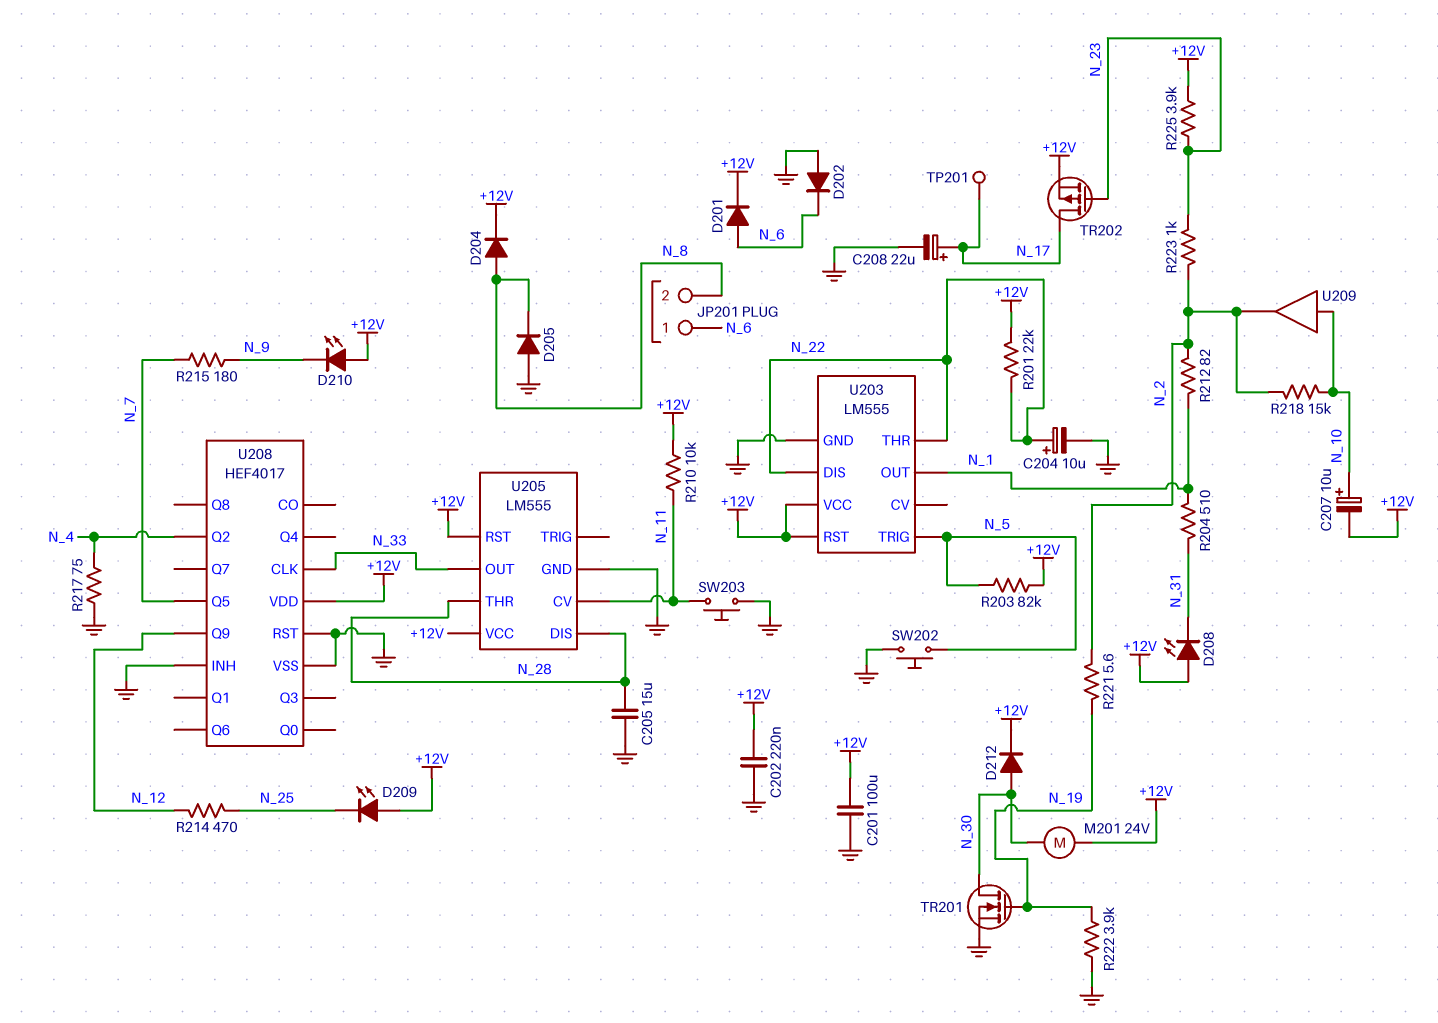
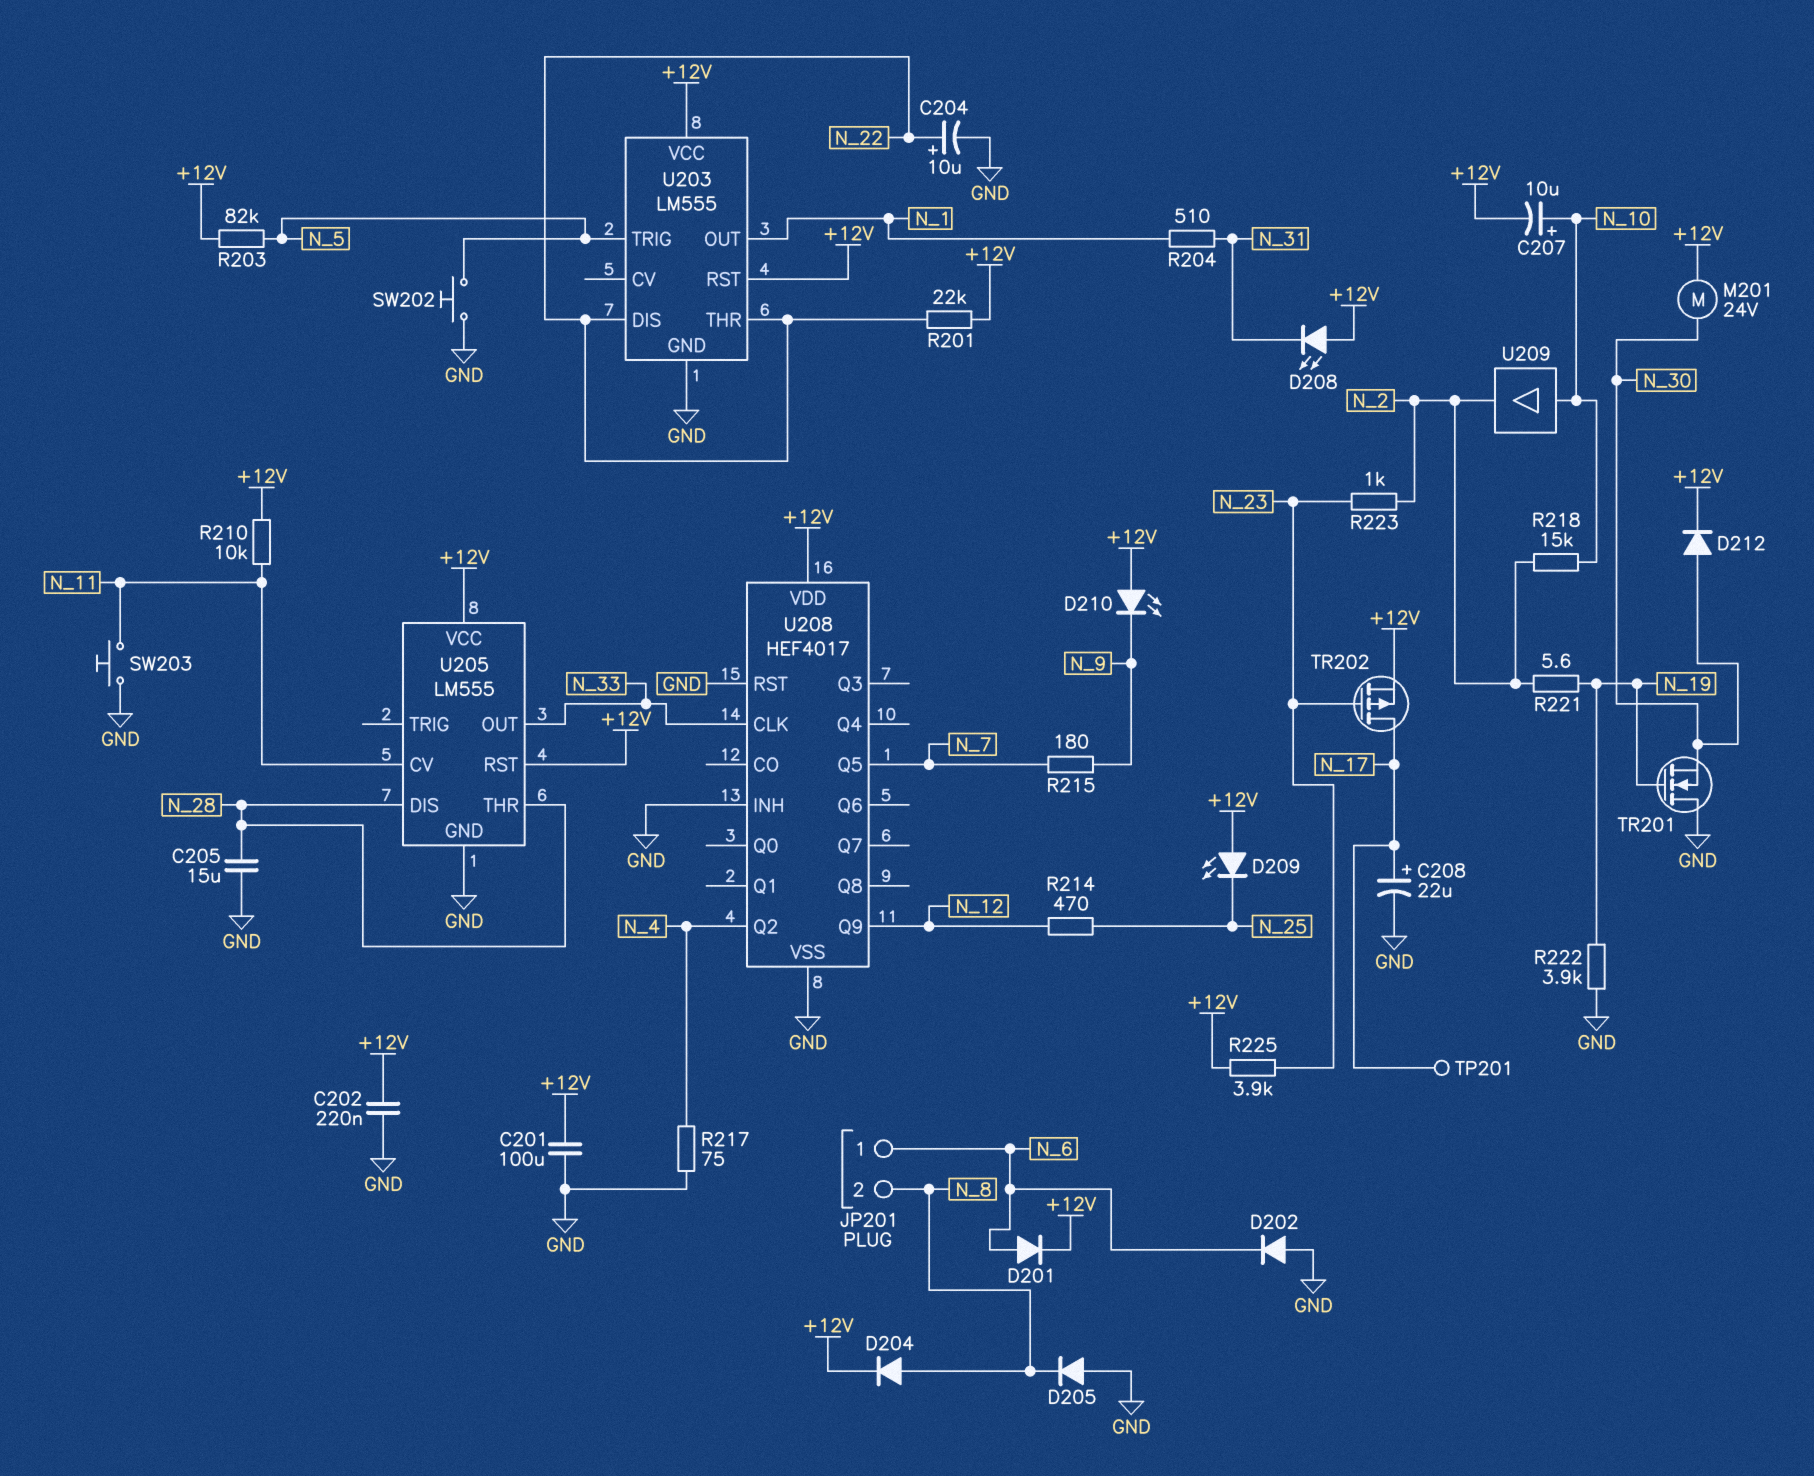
R212: 82 (N_1, N_2) -> none
TR201: NMOS (G N_19, D N_30, S GND) -> NMOS (G N_19, D GND, S N_30)

